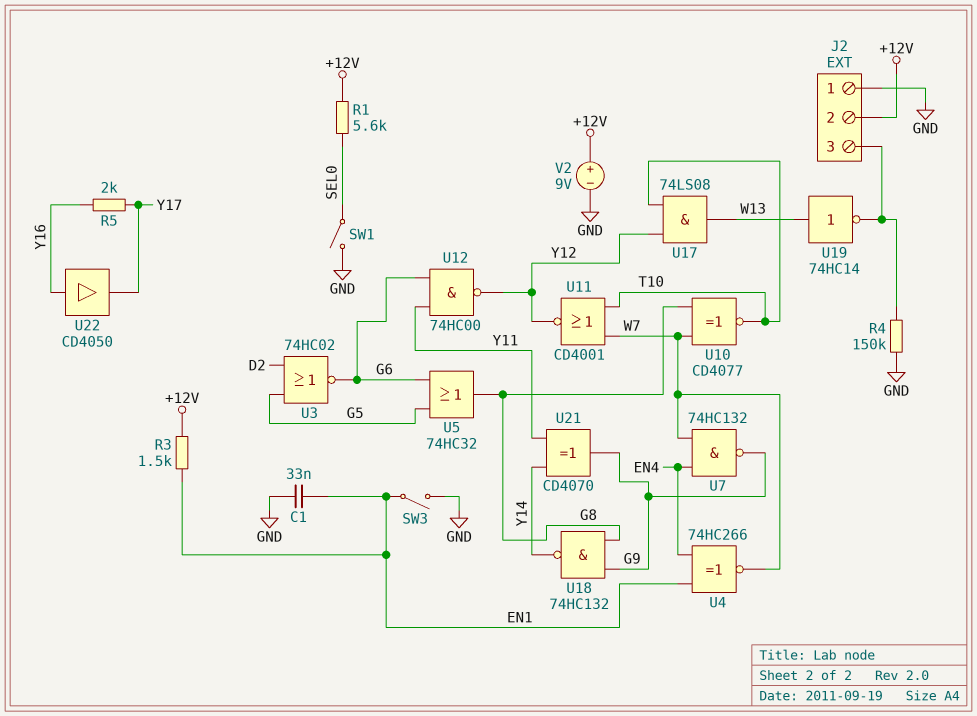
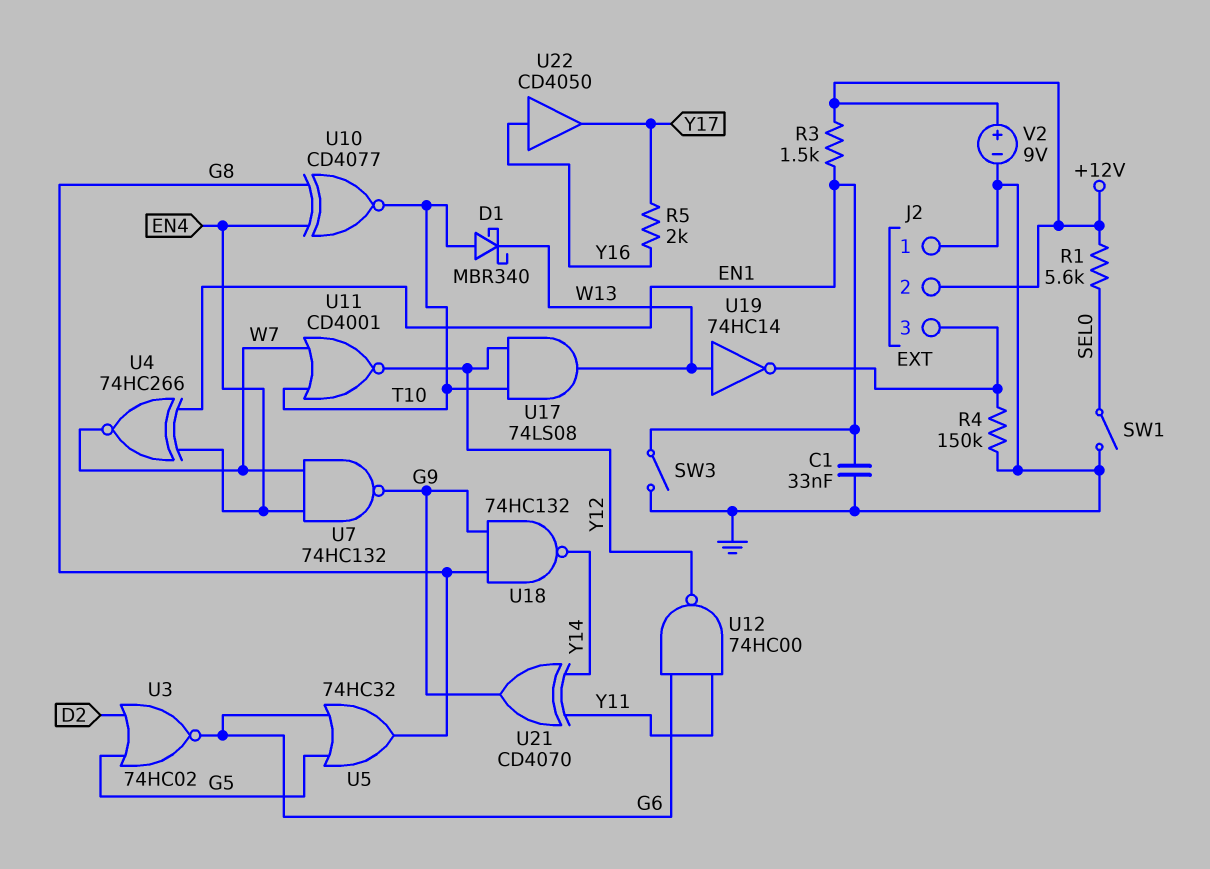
D1: none -> schottky MBR340 (A T10, K W13)
U10: XNOR CD4077 (in G8, in W7, out T10) -> XNOR CD4077 (in EN4, in G8, out T10)

